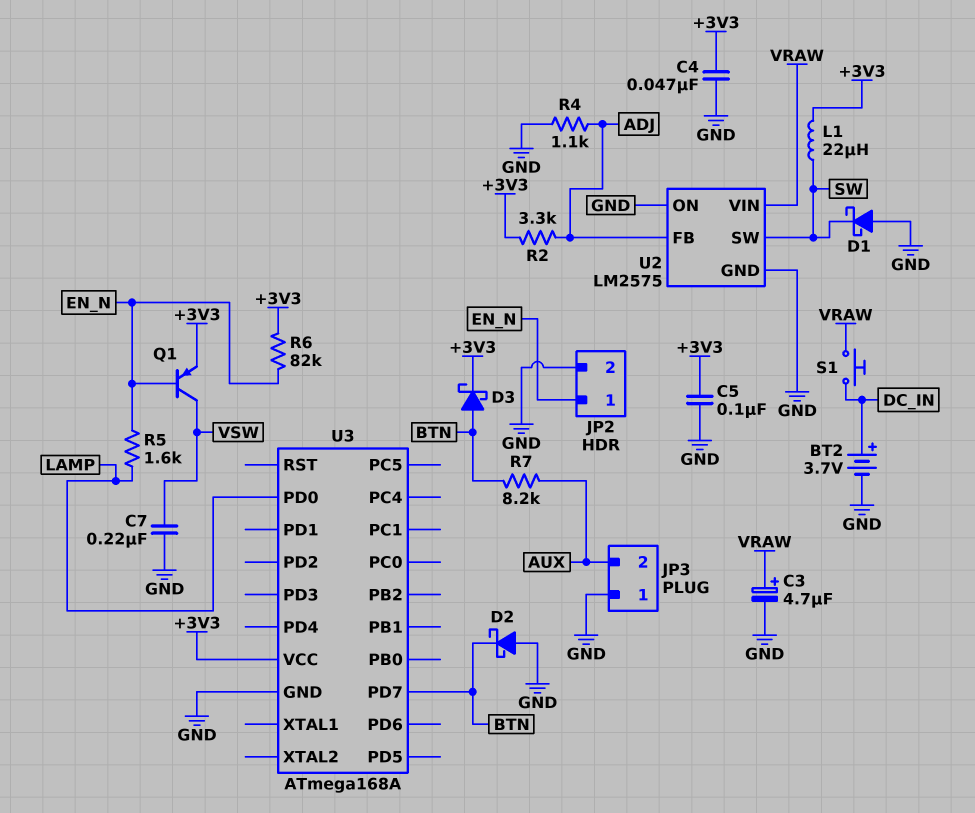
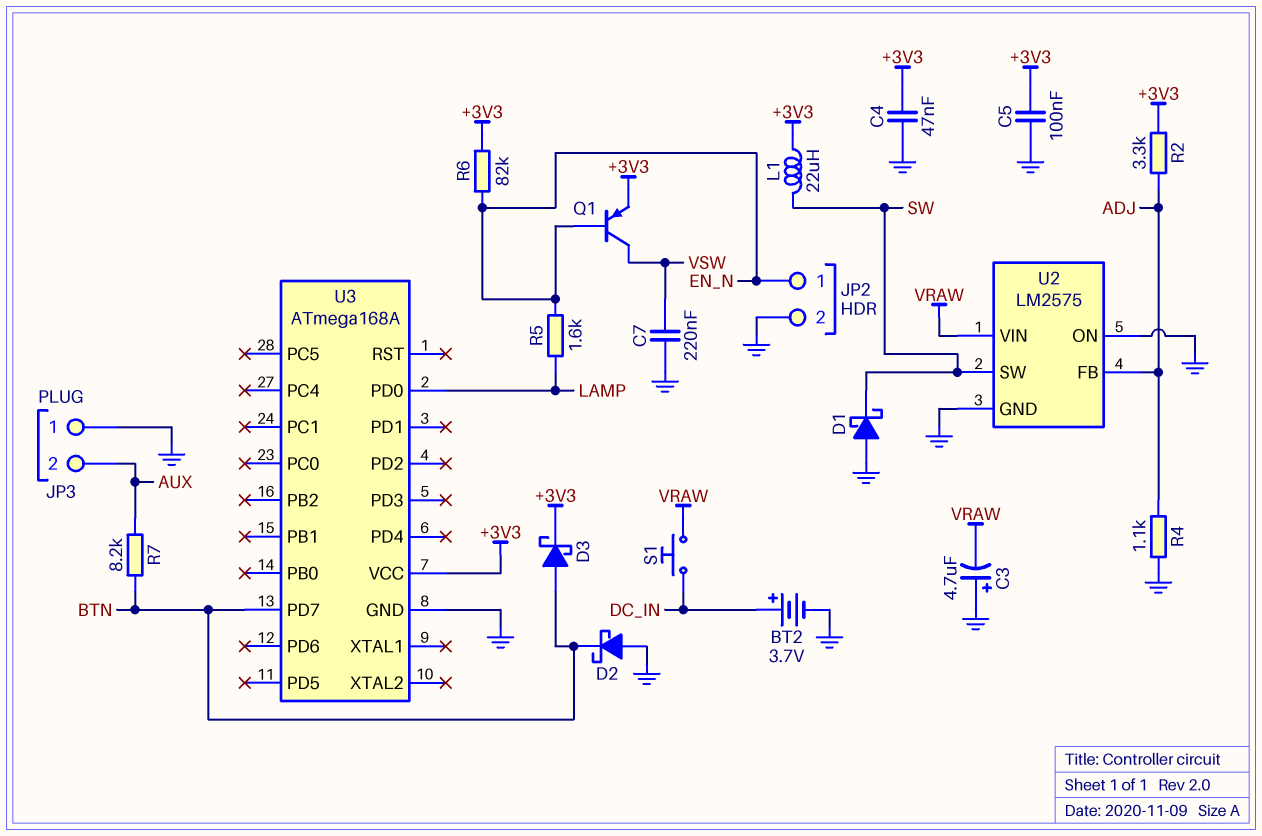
C3: 4.7uF (plus VRAW, minus GND) -> 4.7uF (plus GND, minus VRAW)

